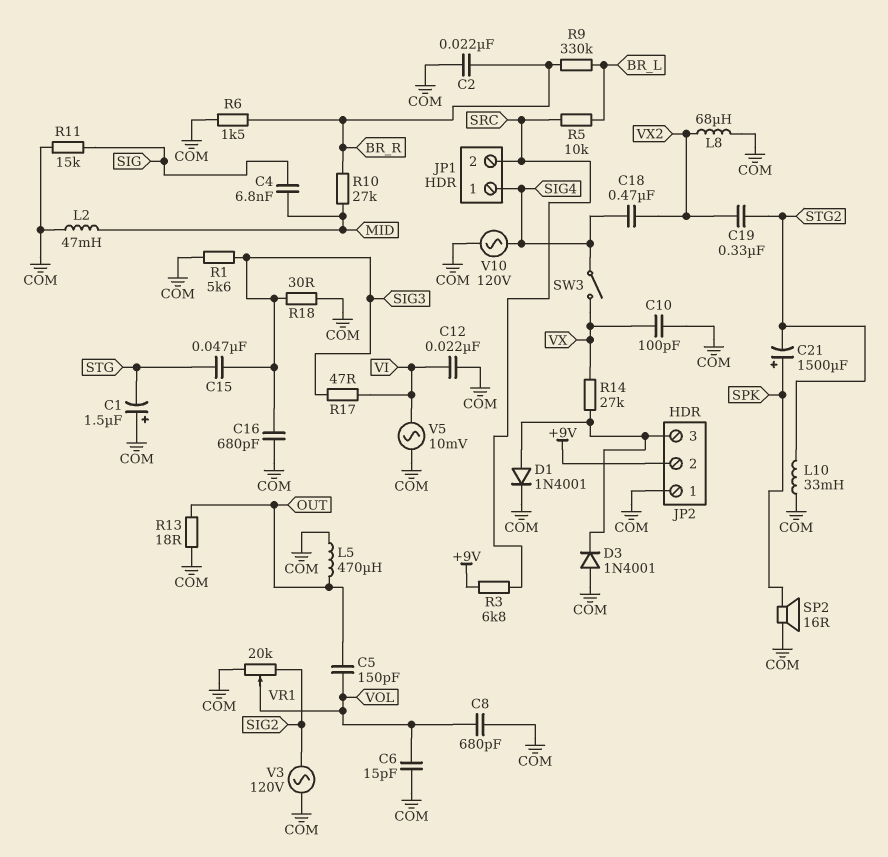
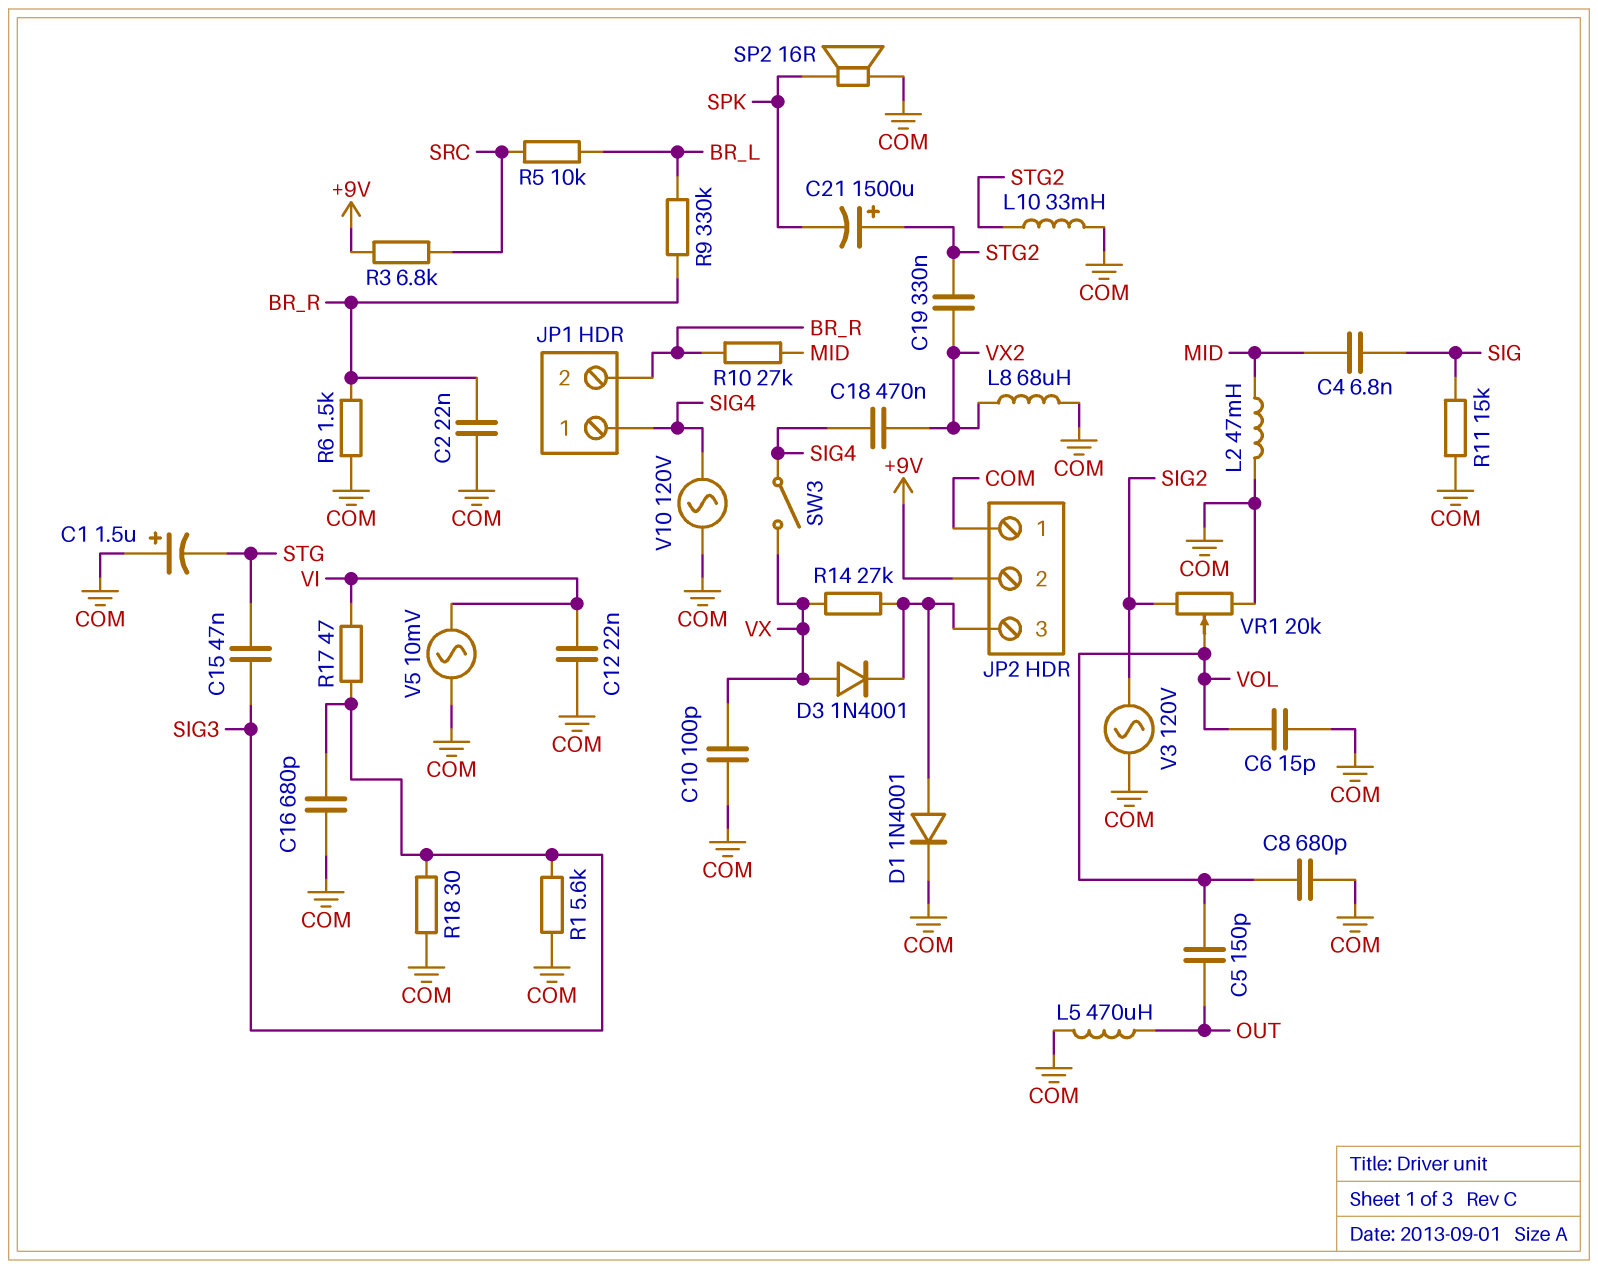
C21: 1500uF (plus SPK, minus STG2) -> 1500uF (plus STG2, minus SPK)
D3: diode 1N4001 (A COM, K JP2/3) -> diode 1N4001 (A VX, K JP2/3)
JP1 pin 2: SRC -> BR_R
R13: 18 (COM, OUT) -> none

